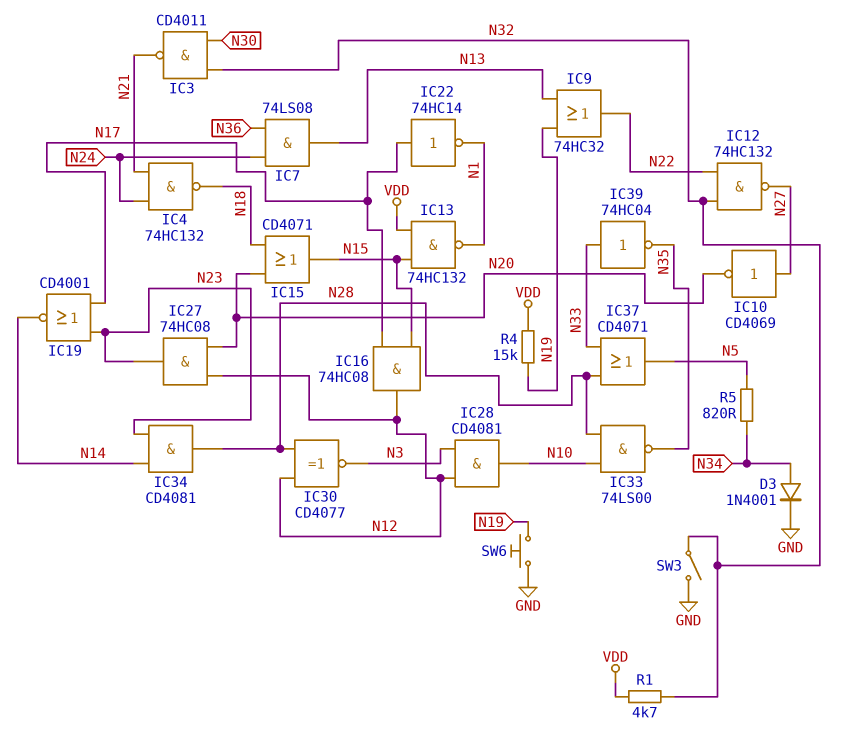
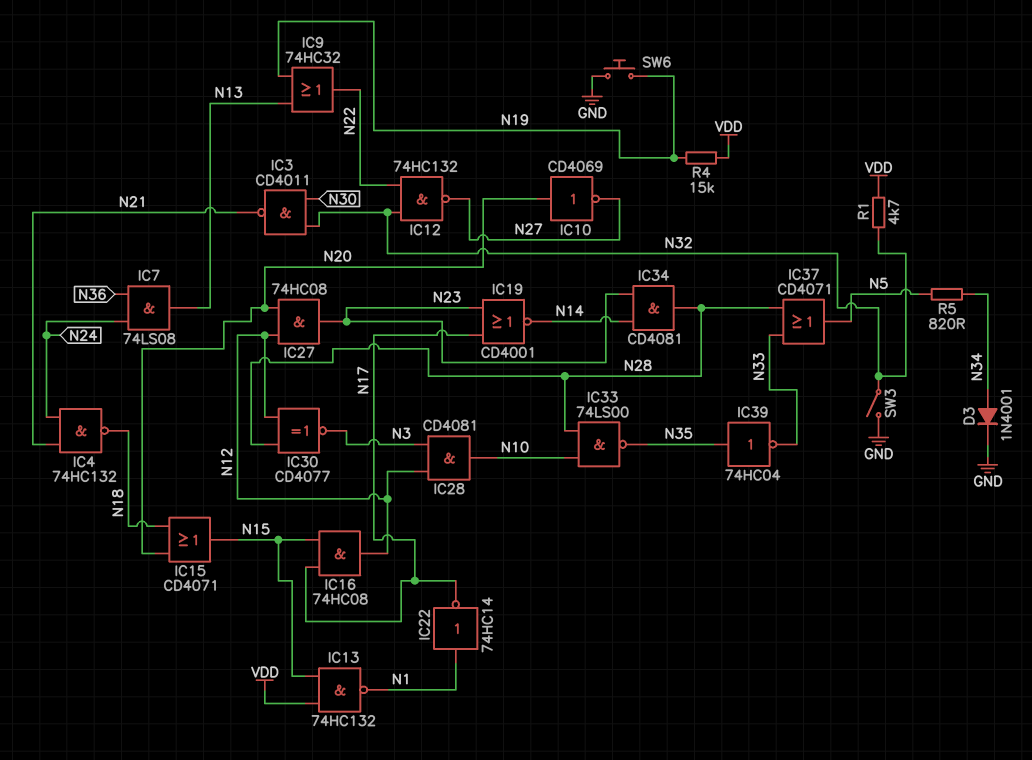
IC10: NOT CD4069 (in N27, out N20) -> NOT CD4069 (in N20, out N27)
IC22: NOT 74HC14 (in N17, out N1) -> NOT 74HC14 (in N1, out N17)
IC39: NOT 74HC04 (in N33, out N35) -> NOT 74HC04 (in N35, out N33)

